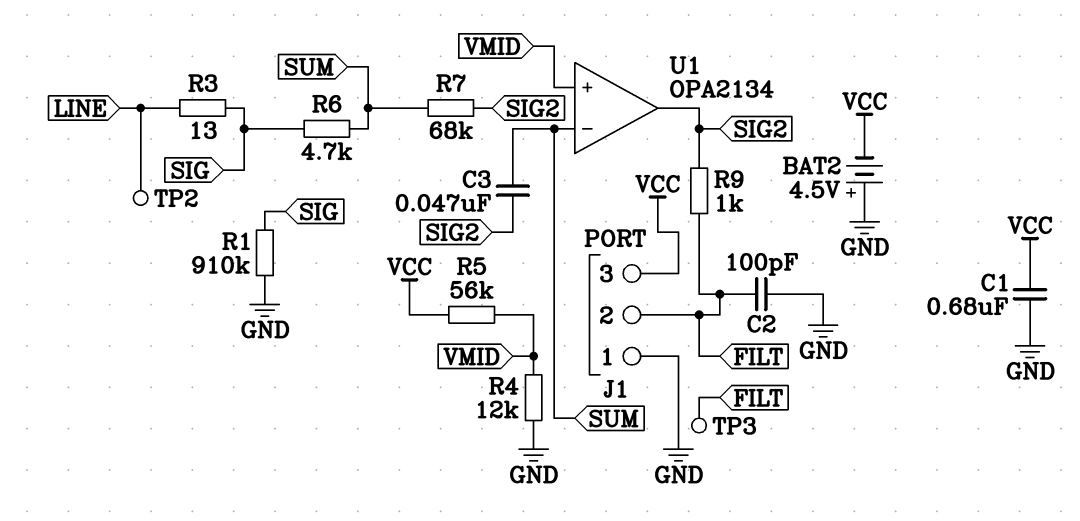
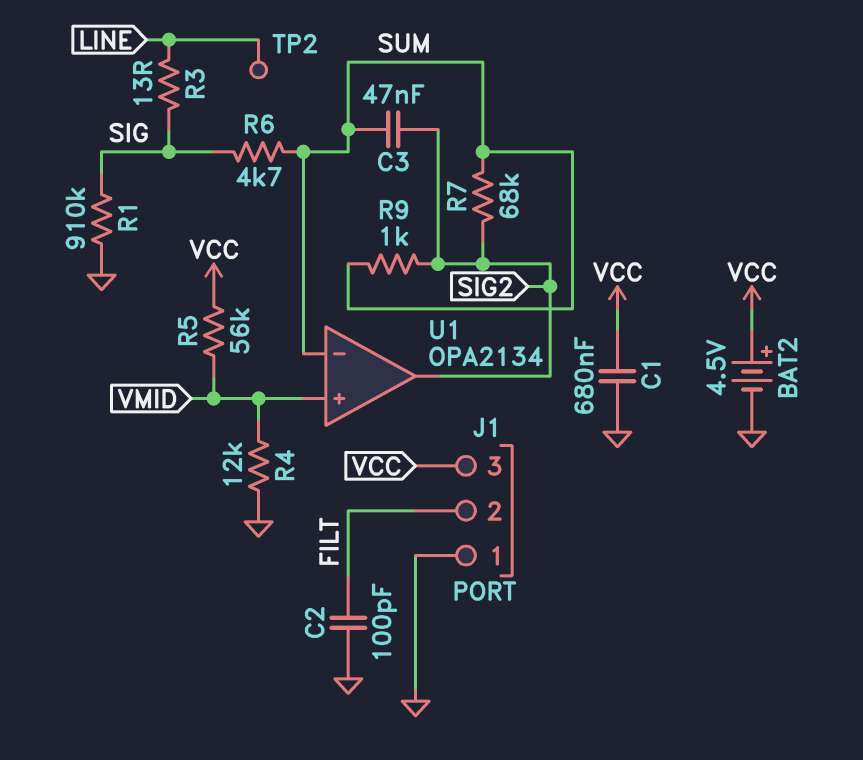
BAT2: 4.5V (plus GND, minus VCC) -> 4.5V (plus VCC, minus GND)
R9: 1k (FILT, SIG2) -> 1k (SIG2, SUM)
TP3: test point (FILT) -> none

